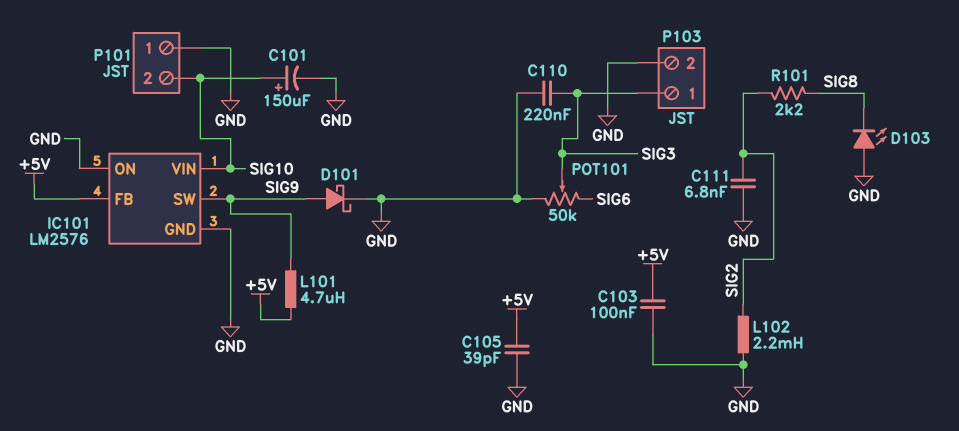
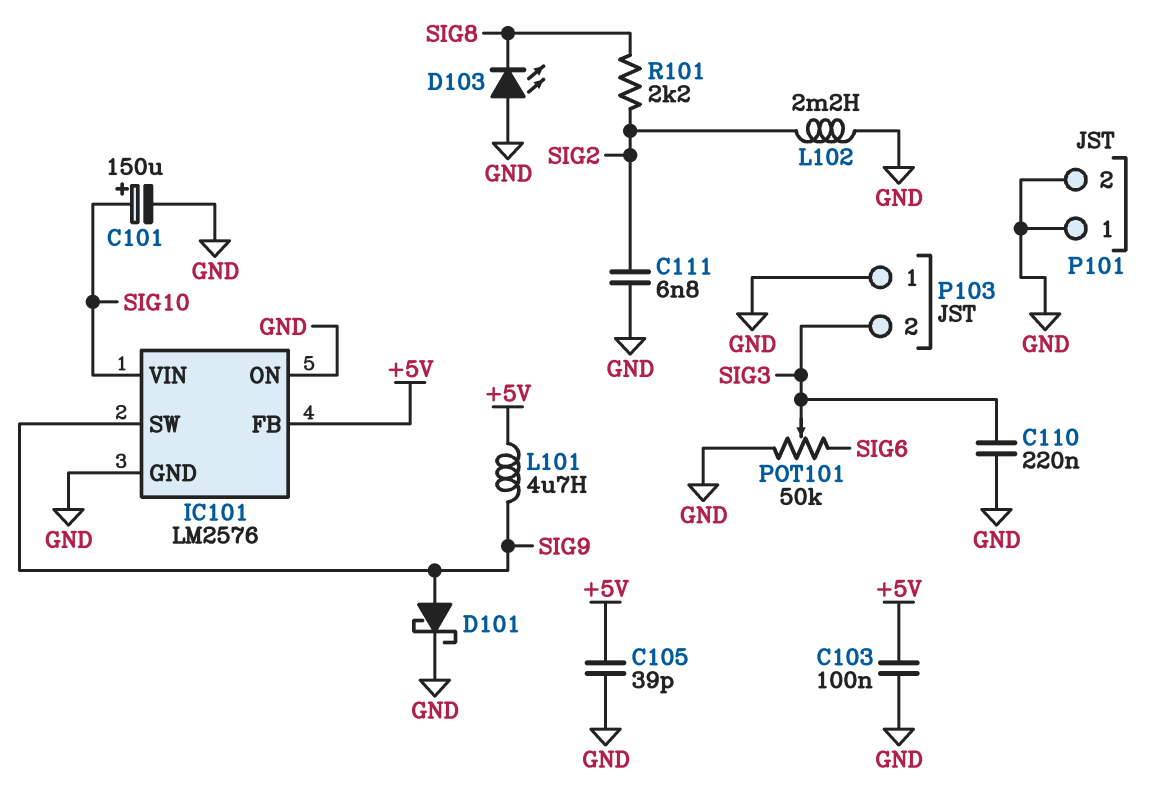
P101 pin 2: SIG10 -> GND
P103 pin 1: SIG3 -> GND
P103 pin 2: GND -> SIG3

